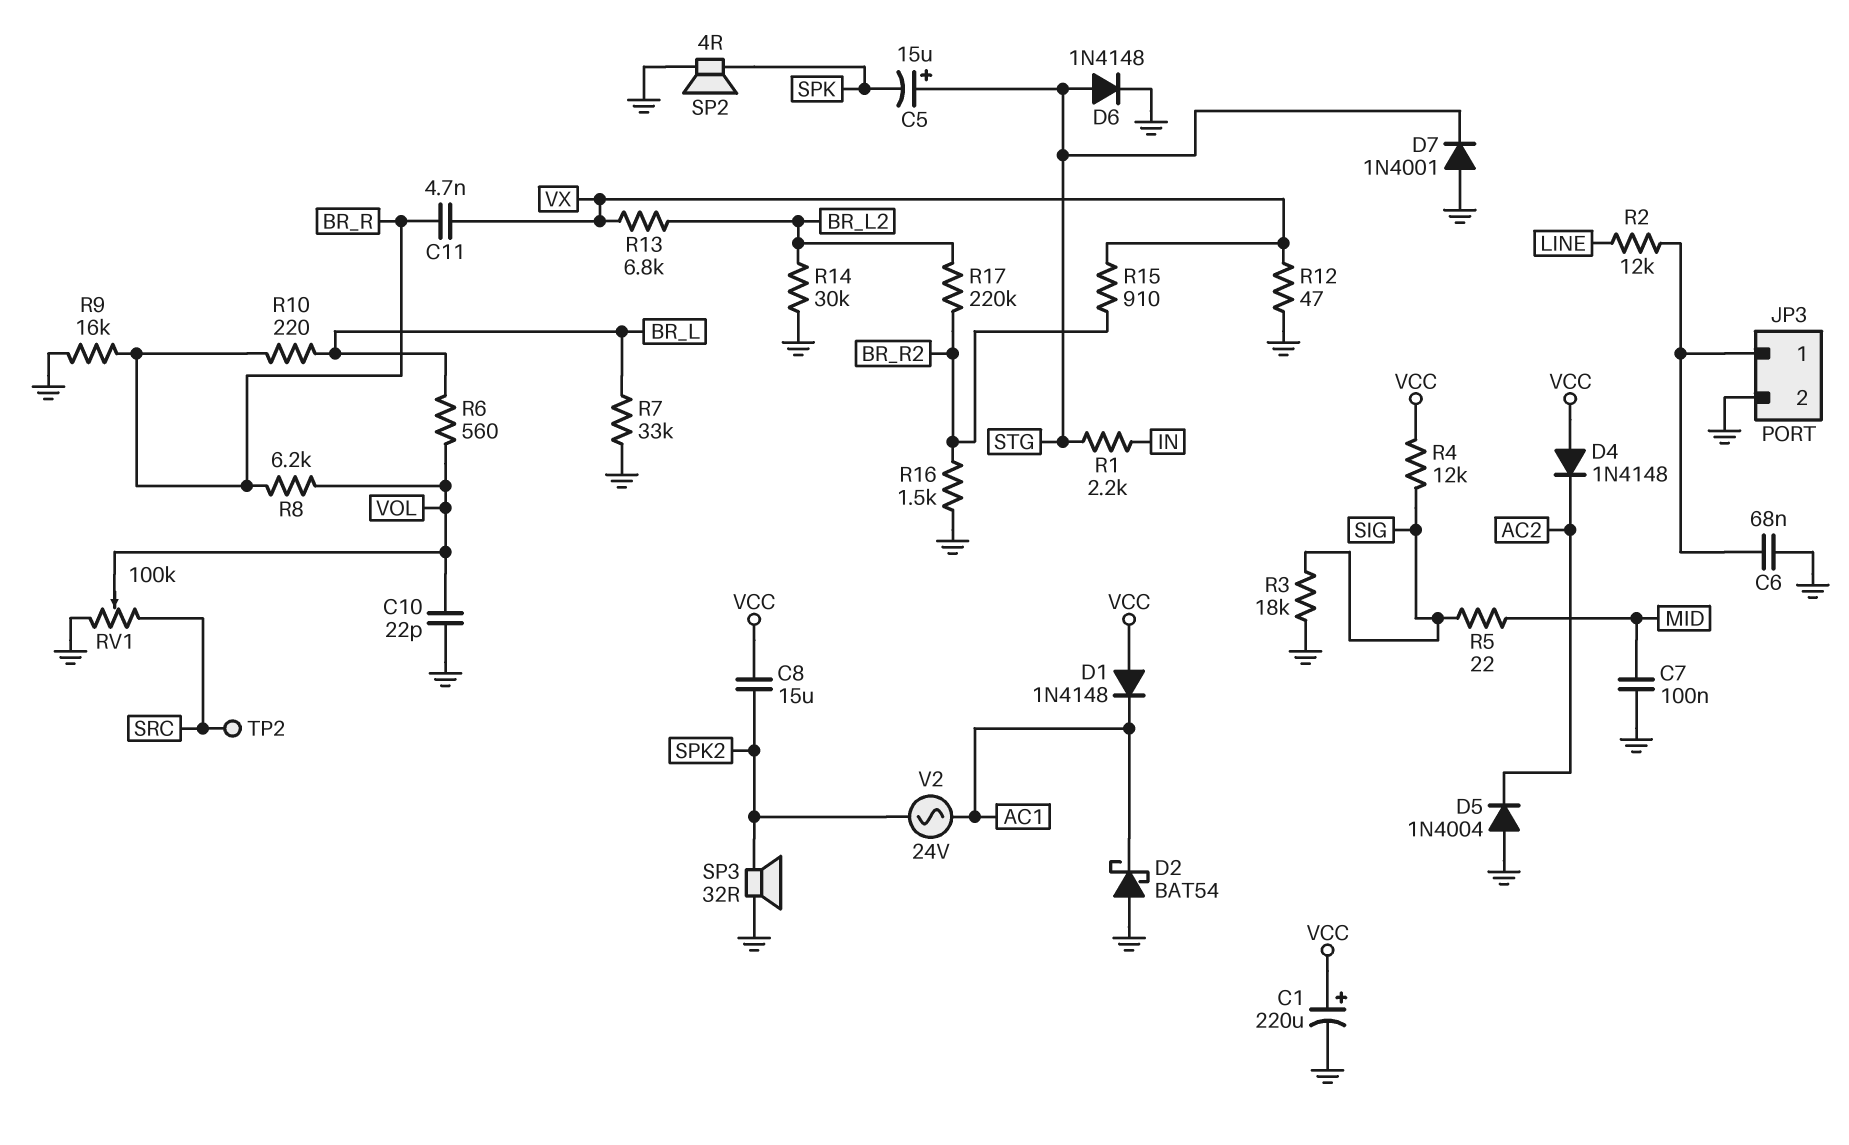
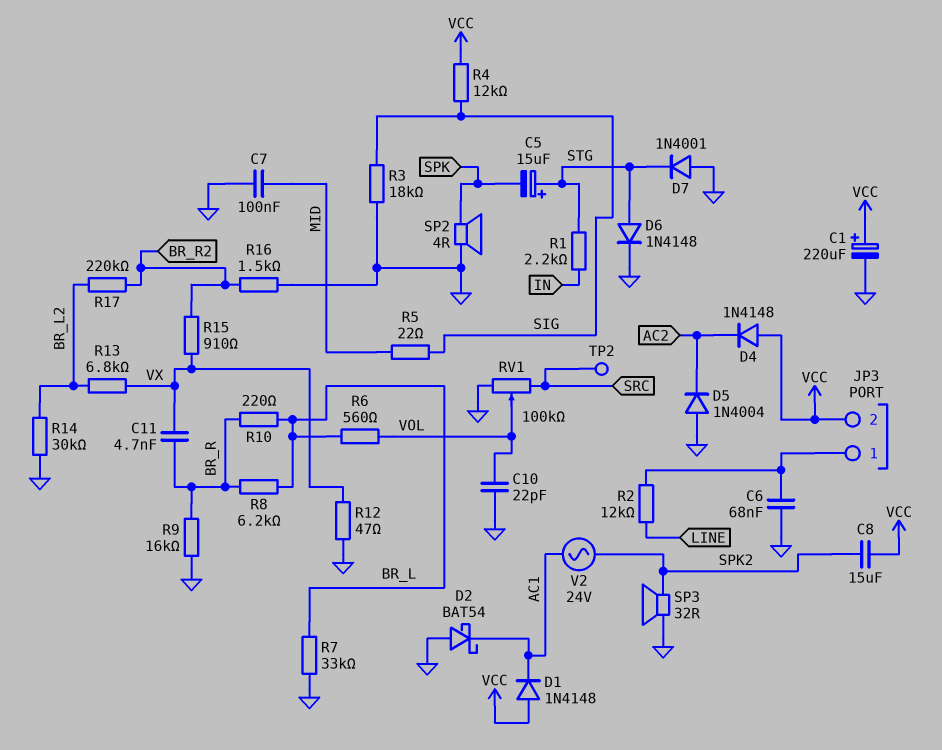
JP3 pin 2: GND -> VCC
R8: 6.2k (BR_R, VOL) -> 6.2k (BR_L, BR_R)

